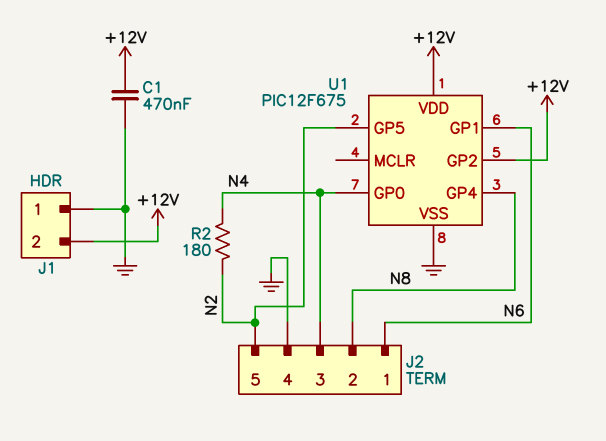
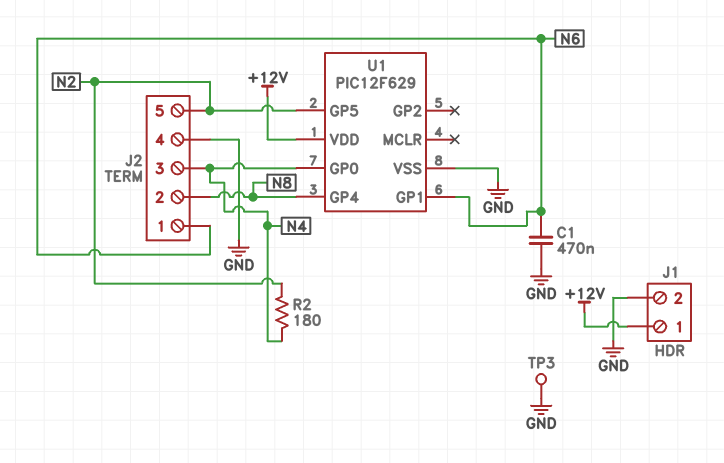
C1: 470nF (+12V, GND) -> 470nF (GND, N6)
J1 pin 1: GND -> +12V
J1 pin 2: +12V -> GND
TP3: none -> test point (GND)
U1: PIC12F675 -> PIC12F629
U1 pin GP2: +12V -> none

